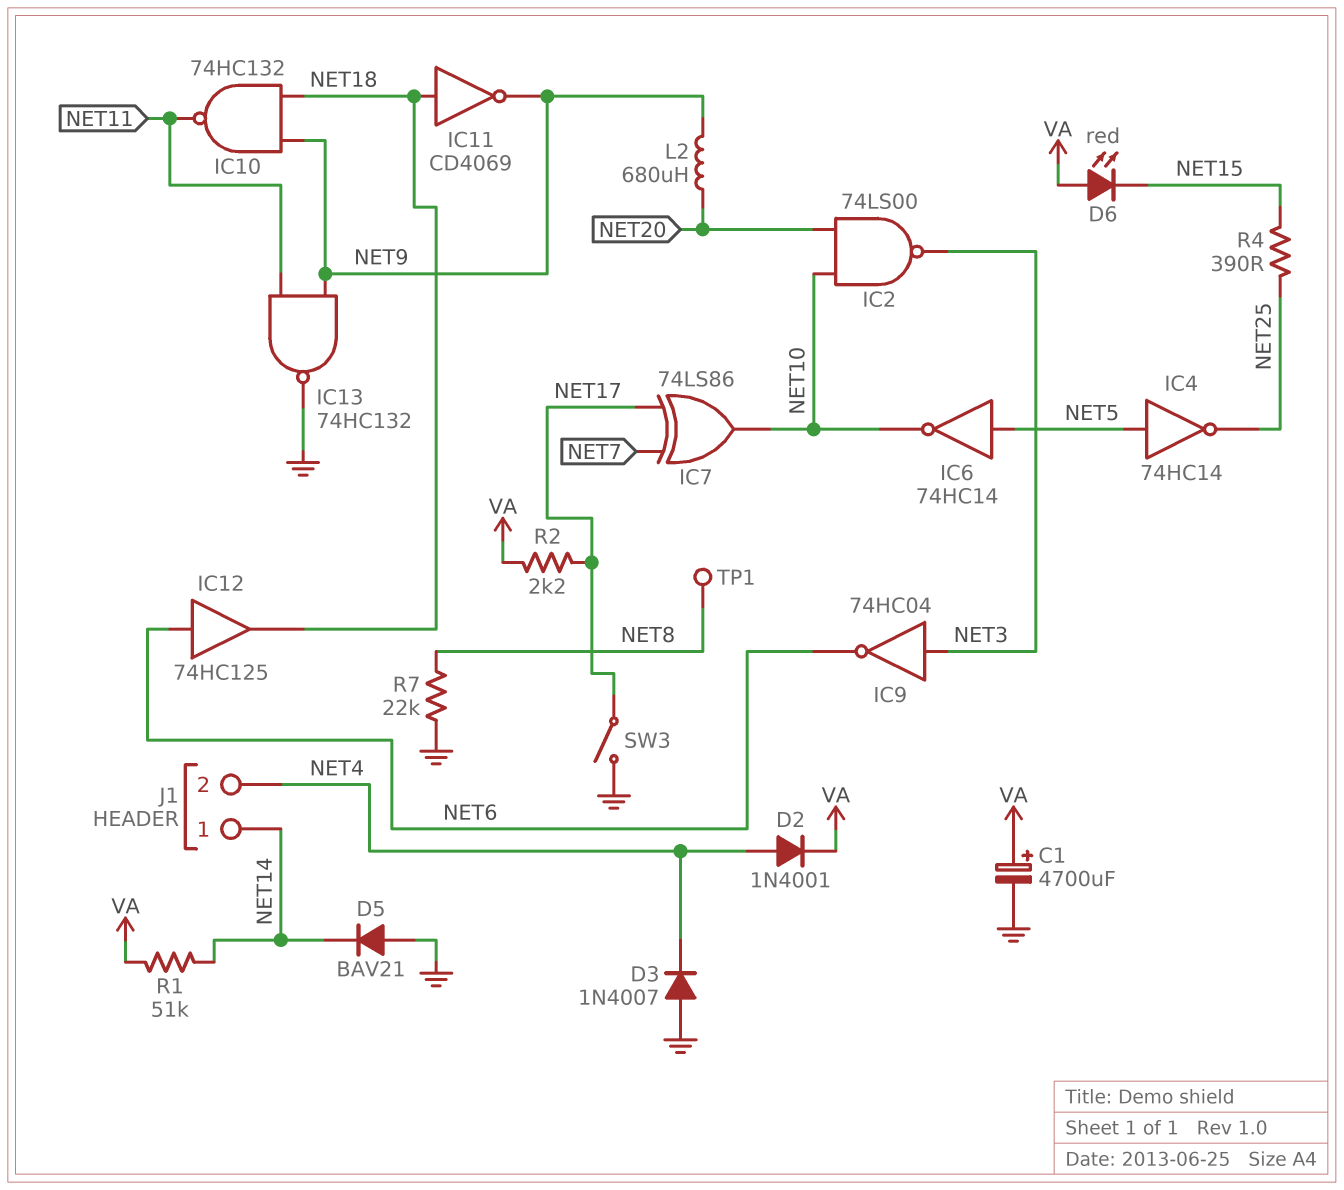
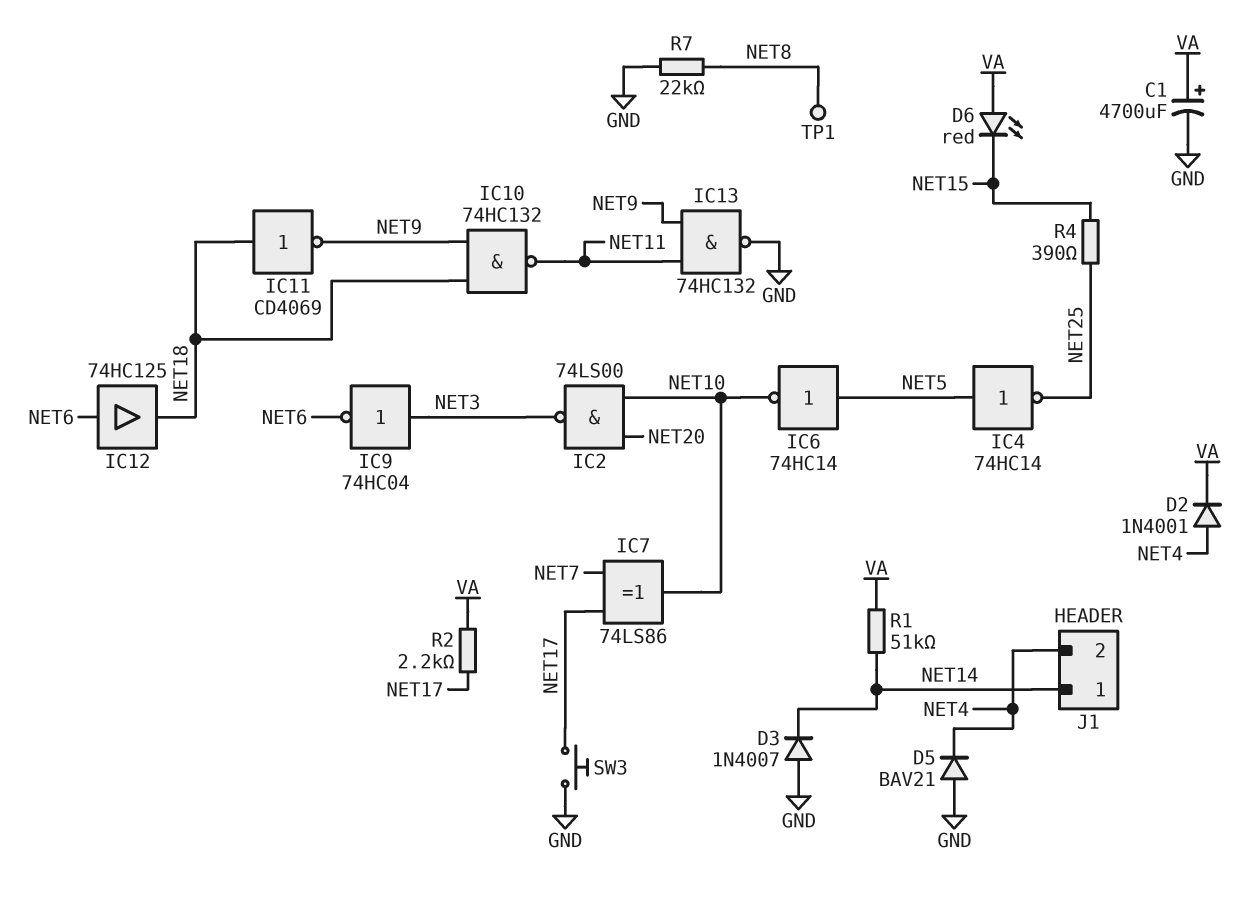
D3: diode 1N4007 (A GND, K NET4) -> diode 1N4007 (A GND, K NET14)
D5: diode BAV21 (A GND, K NET14) -> diode BAV21 (A GND, K NET4)
L2: 680uH (NET9, NET20) -> none
SW3: switch (GND, NET17) -> button (GND, NET17)

